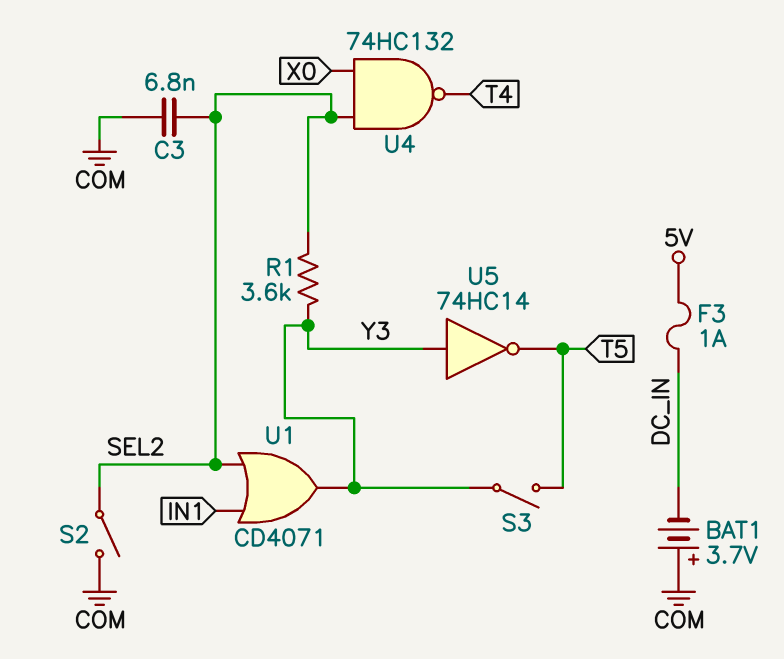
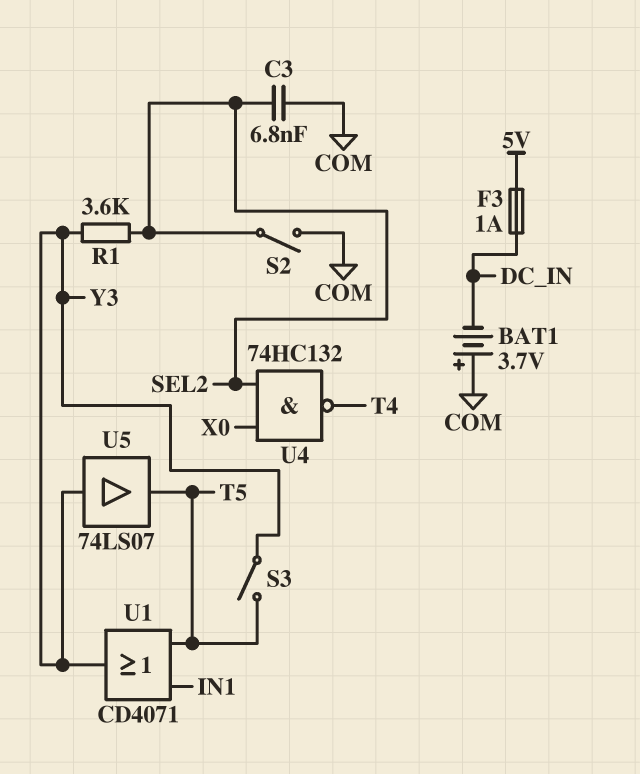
U1: OR CD4071 (in IN1, in SEL2, out Y3) -> OR CD4071 (in IN1, in T5, out Y3)
U5: NOT 74HC14 (in Y3, out T5) -> buffer 74LS07 (in Y3, out T5)

